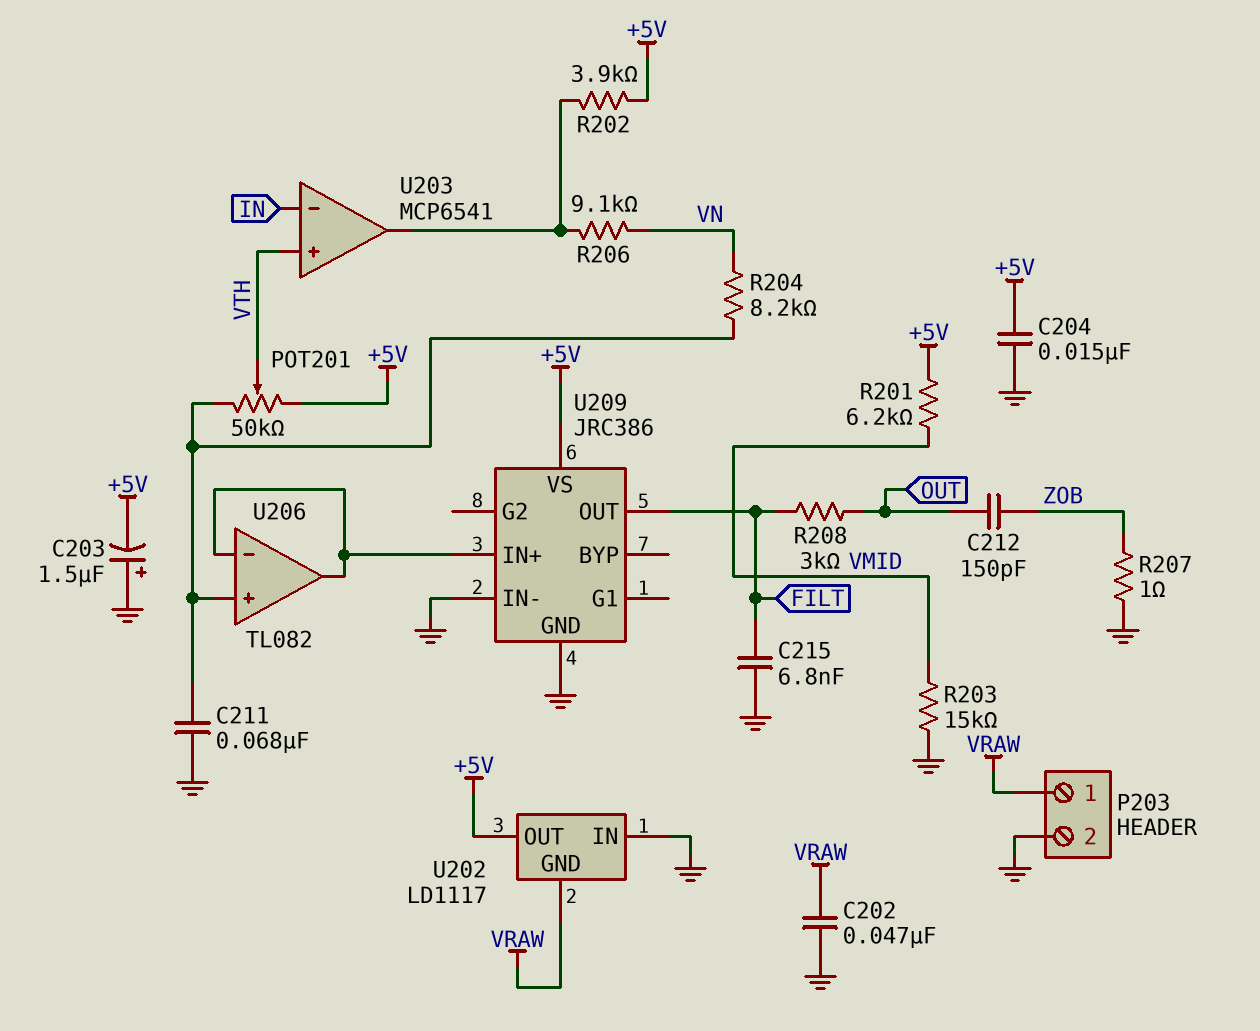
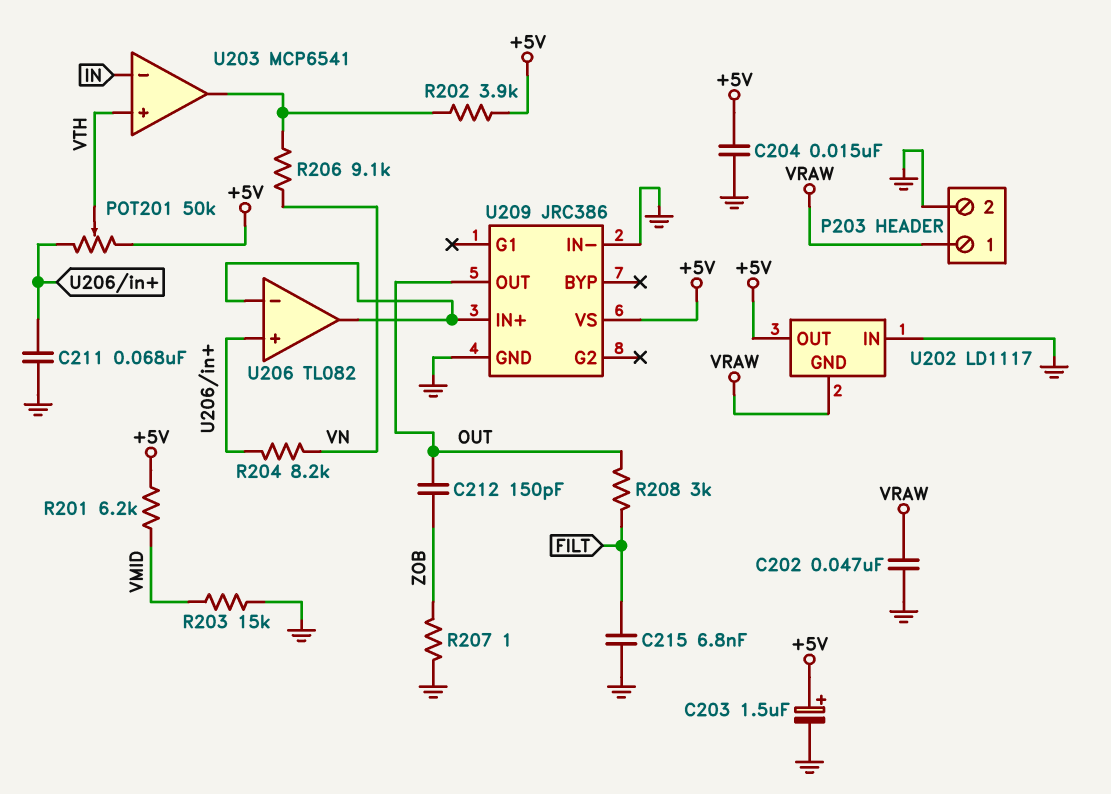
C203: 1.5uF (plus GND, minus +5V) -> 1.5uF (plus +5V, minus GND)
U209 pin OUT: FILT -> OUT

